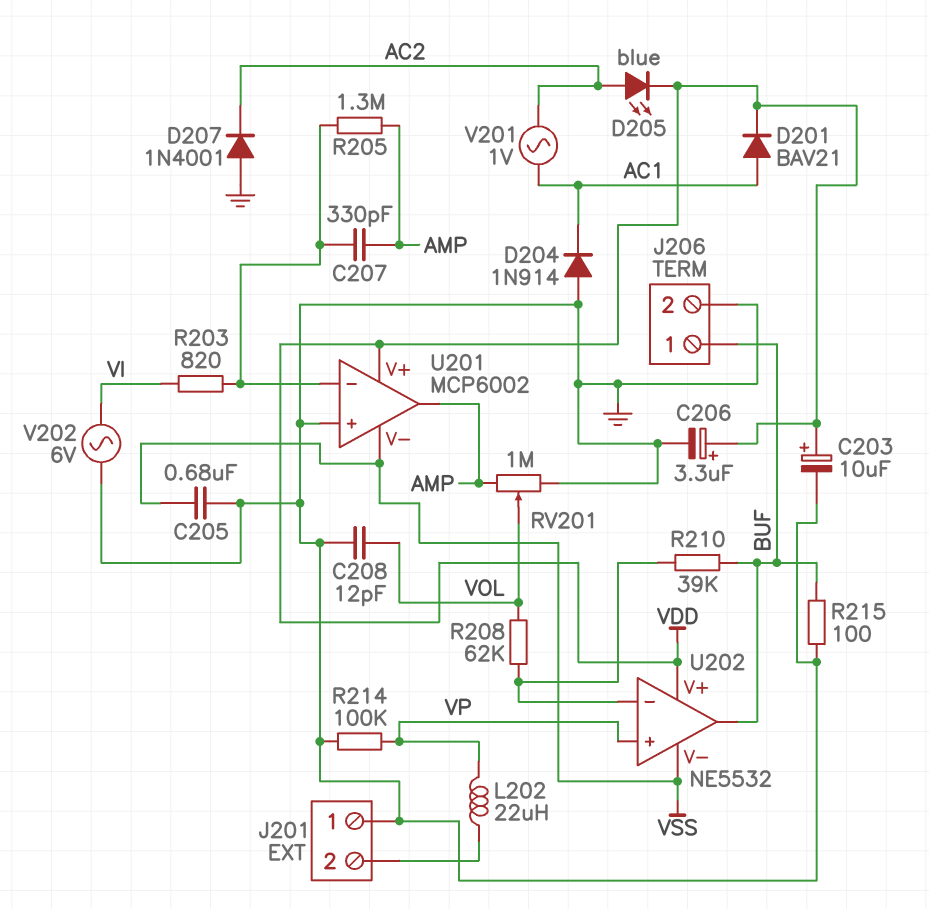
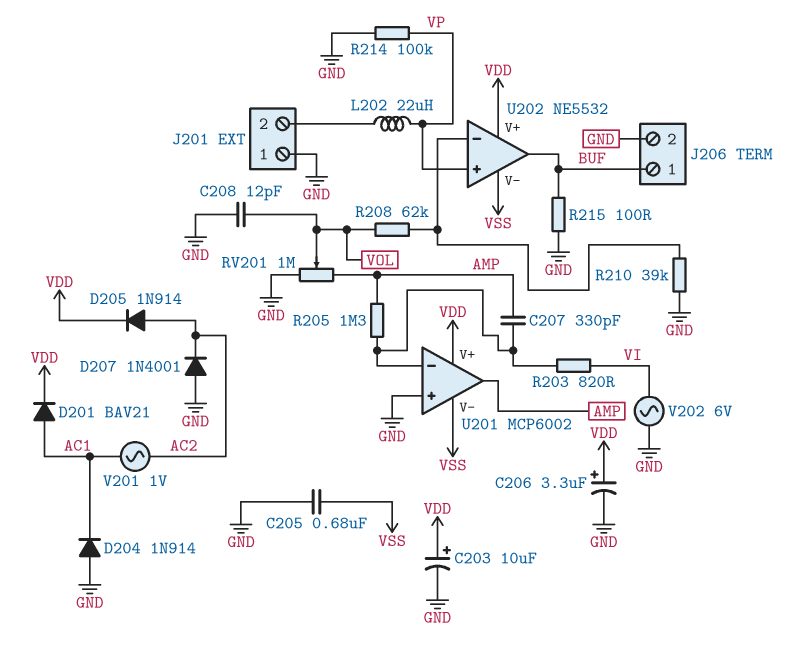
D205: LED blue (A AC2, K VDD) -> diode 1N914 (A AC2, K VDD)
R210: 39k (BUF, U202/in-) -> 39k (GND, U202/in-)

